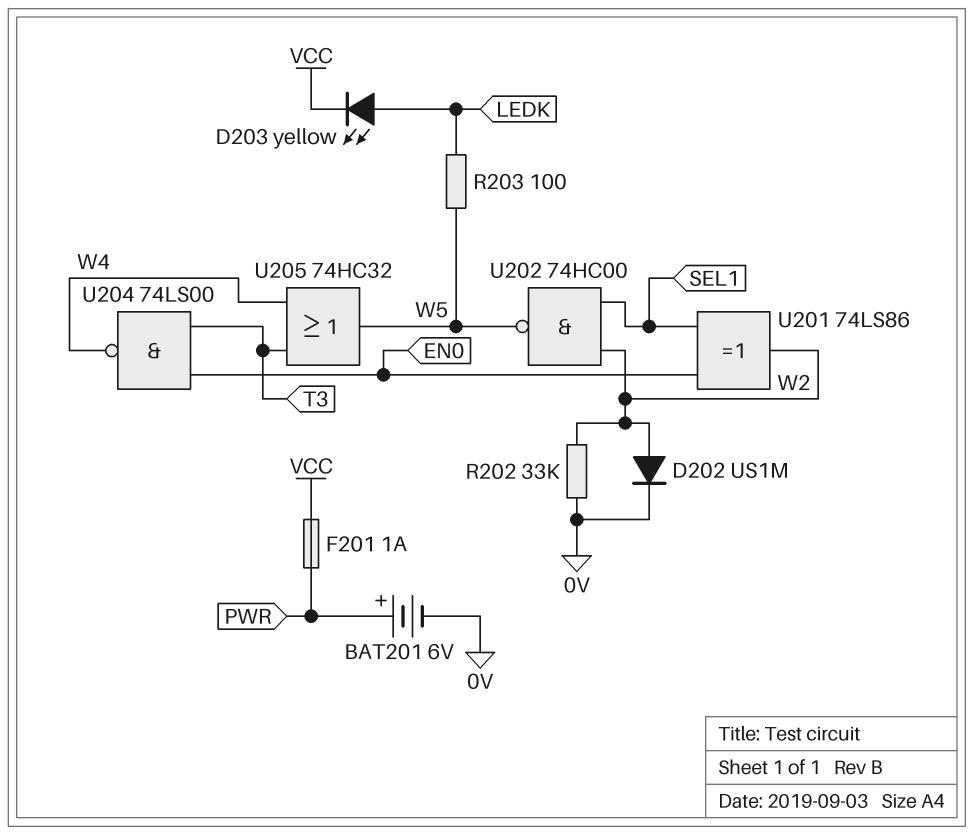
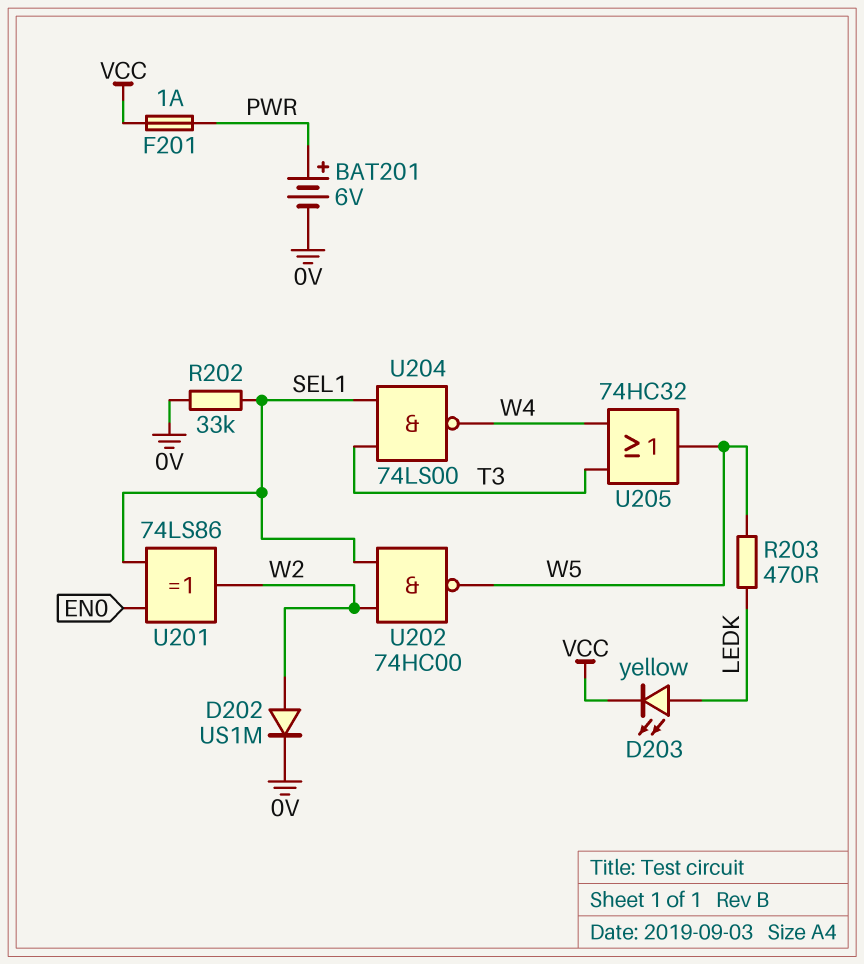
R202: 33k (0V, W2) -> 33k (0V, SEL1)
R203: 100 (LEDK, W5) -> 470 (LEDK, W5)
U204: NAND 74LS00 (in EN0, in T3, out W4) -> NAND 74LS00 (in SEL1, in T3, out W4)

